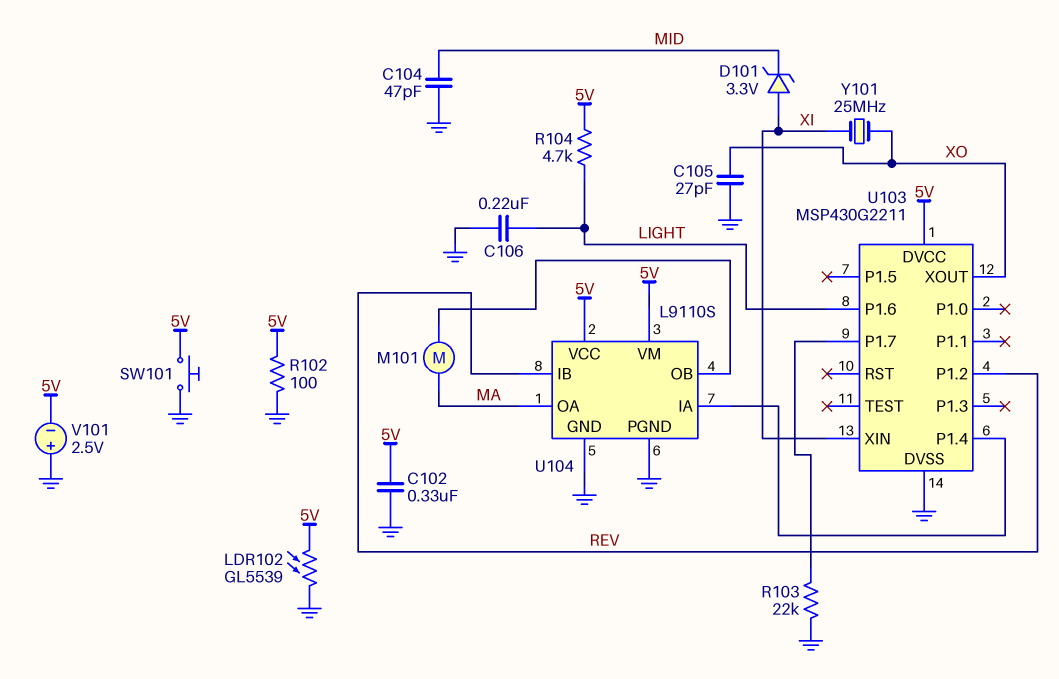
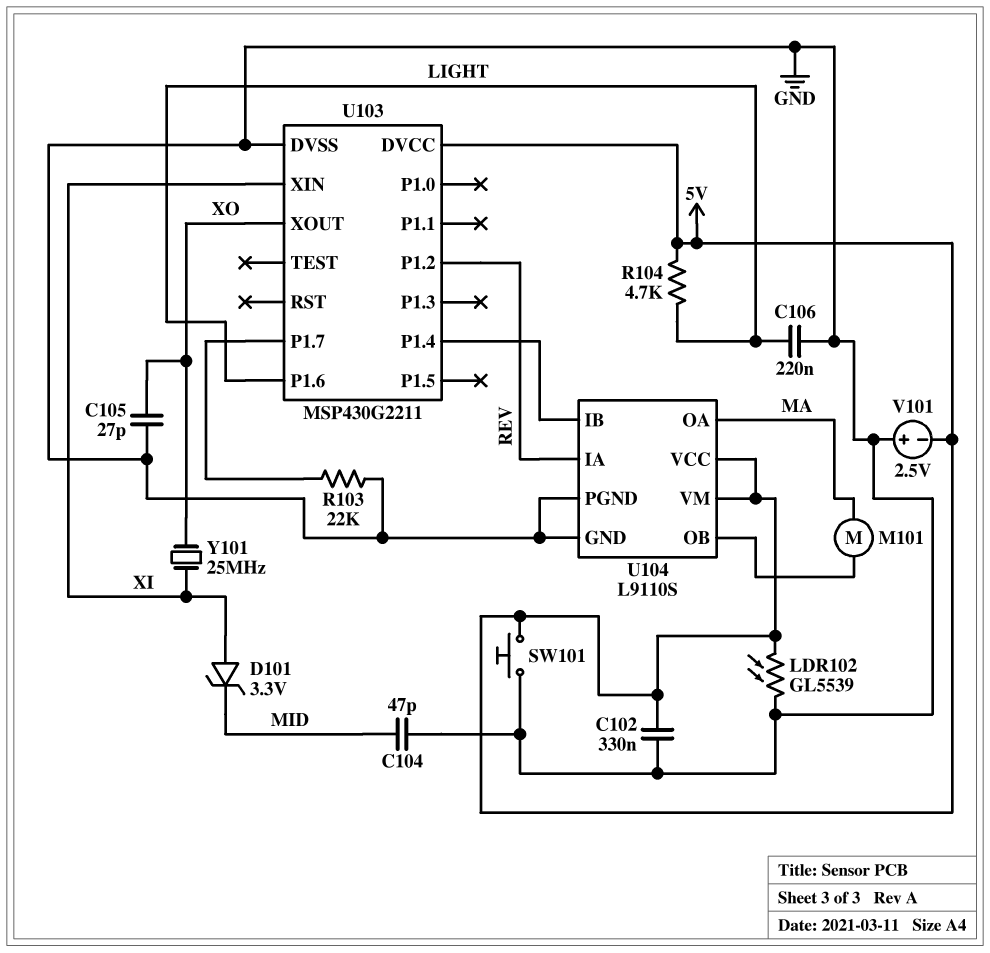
R102: 100 (5V, GND) -> none
U104 pin IA: U103/P1.4 -> REV
U104 pin IB: REV -> U103/P1.4

